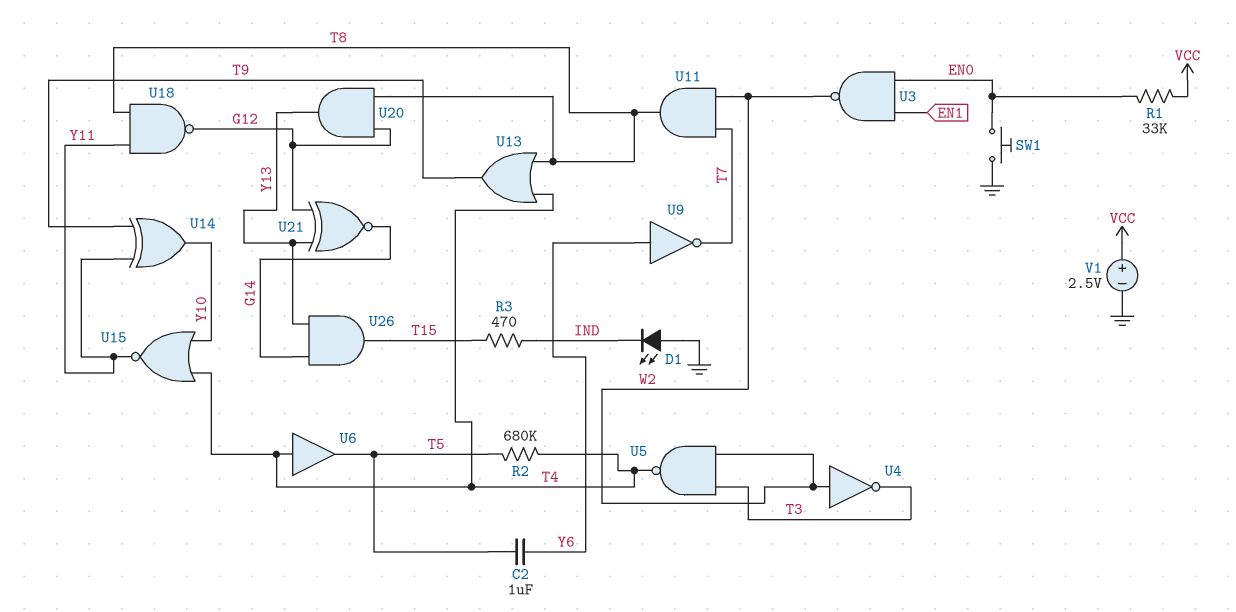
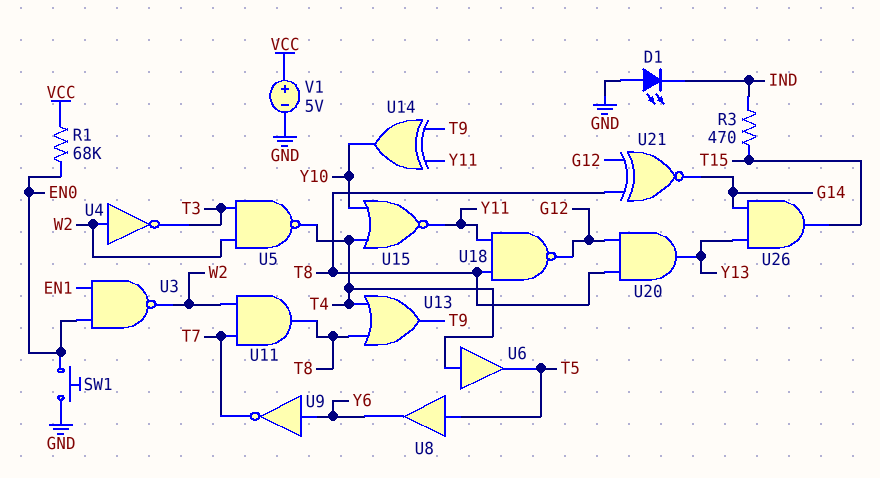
C2: 1uF (T5, Y6) -> none
R1: 33k (EN0, VCC) -> 68k (EN0, VCC)
R2: 680k (T4, T5) -> none
U8: none -> buffer (in T5, out Y6)
U21: XNOR (in G12, in Y13, out G14) -> XNOR (in G12, in T8, out G14)
V1: 2.5V (plus VCC, minus GND) -> 5V (plus VCC, minus GND)

